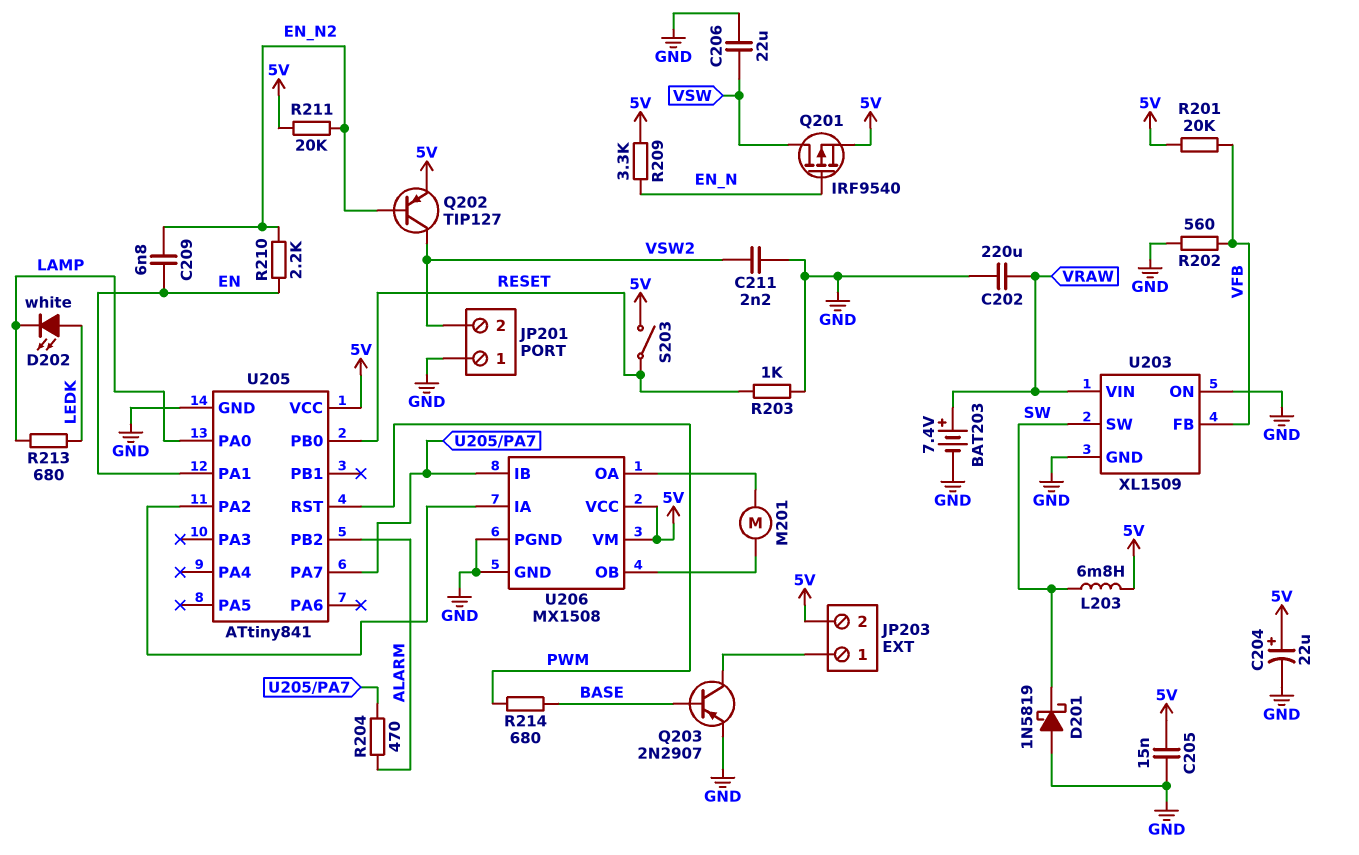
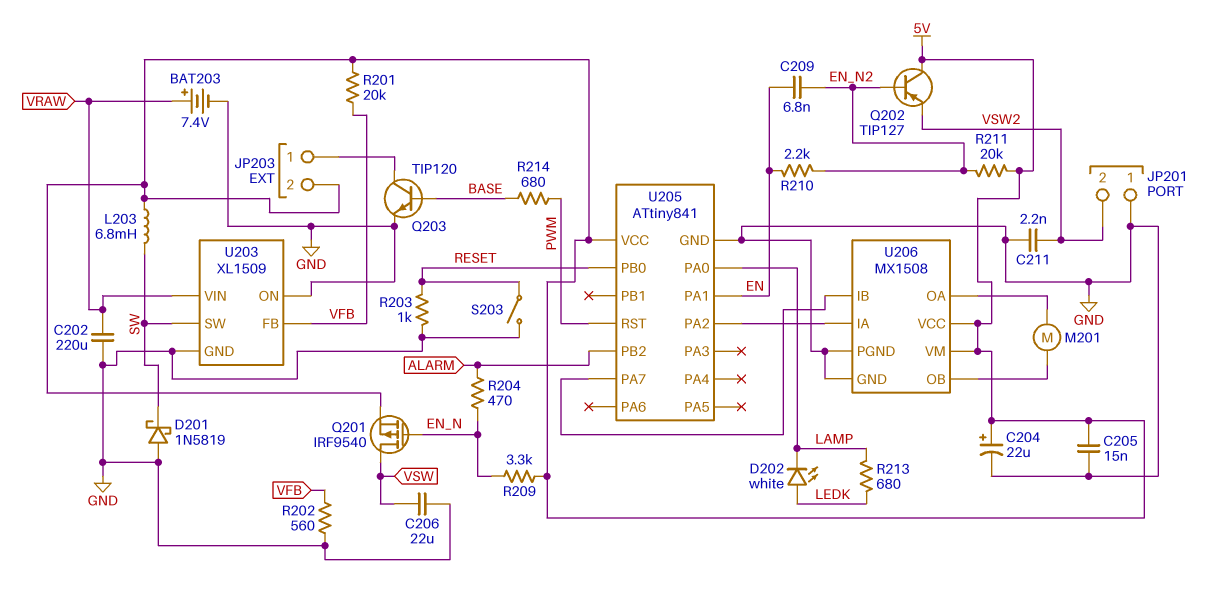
Q202: PNP TIP127 (B EN_N2, C VSW2, E 5V) -> PNP TIP127 (B EN_N2, C 5V, E VSW2)
Q203: PNP 2N2907 (B BASE, C JP203/1, E GND) -> NPN TIP120 (B BASE, C JP203/1, E GND)
R204: 470 (ALARM, U205/PA7) -> 470 (ALARM, EN_N)
S203: switch (5V, RESET) -> switch (GND, RESET)

